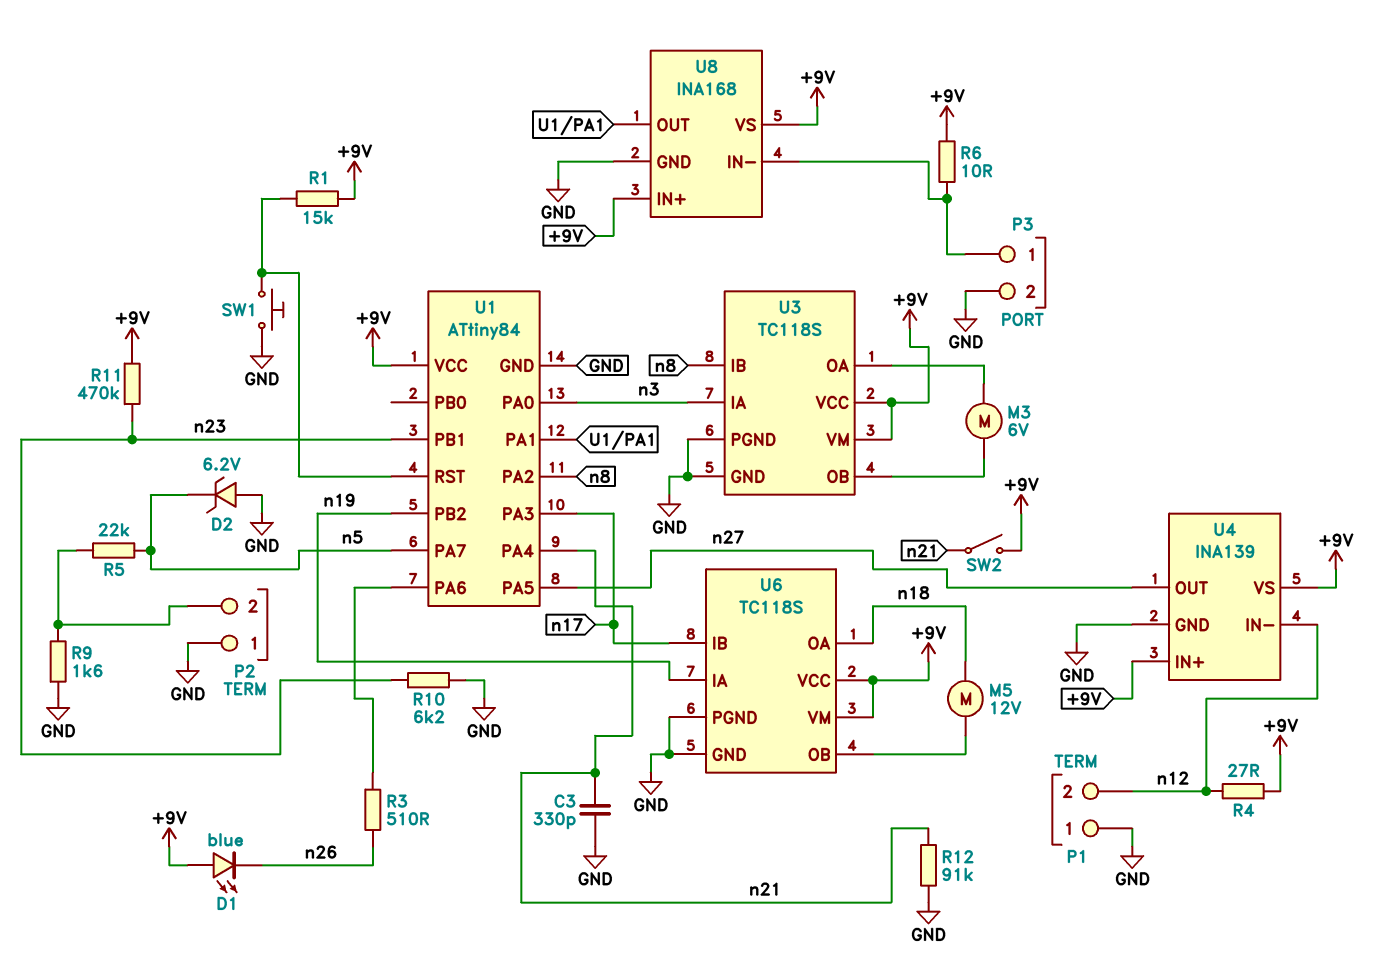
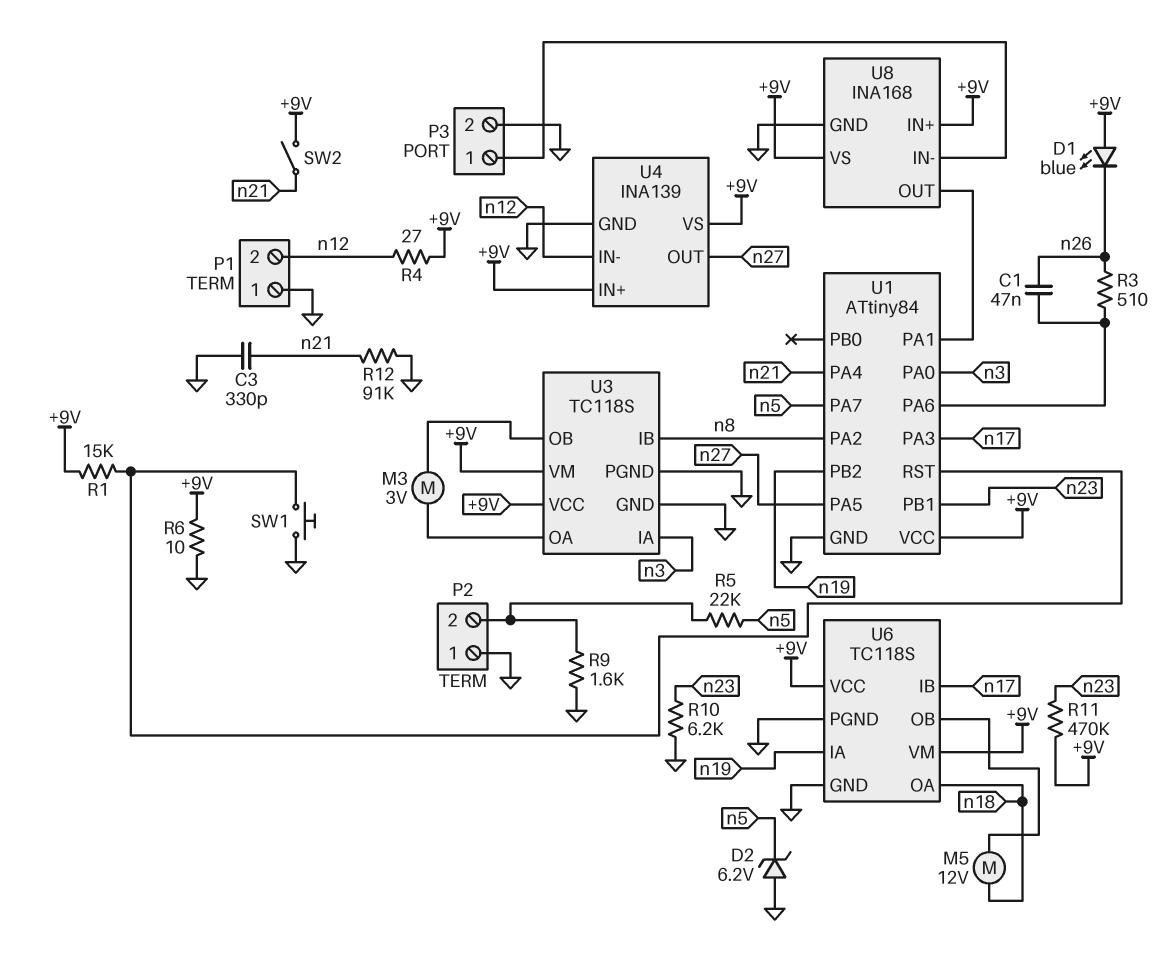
C1: none -> 47nF (U1/PA6, n26)
M3: motor 6V (U3/OA, U3/OB) -> motor 3V (U3/OA, U3/OB)
R6: 10 (+9V, P3/1) -> 10 (+9V, GND)

